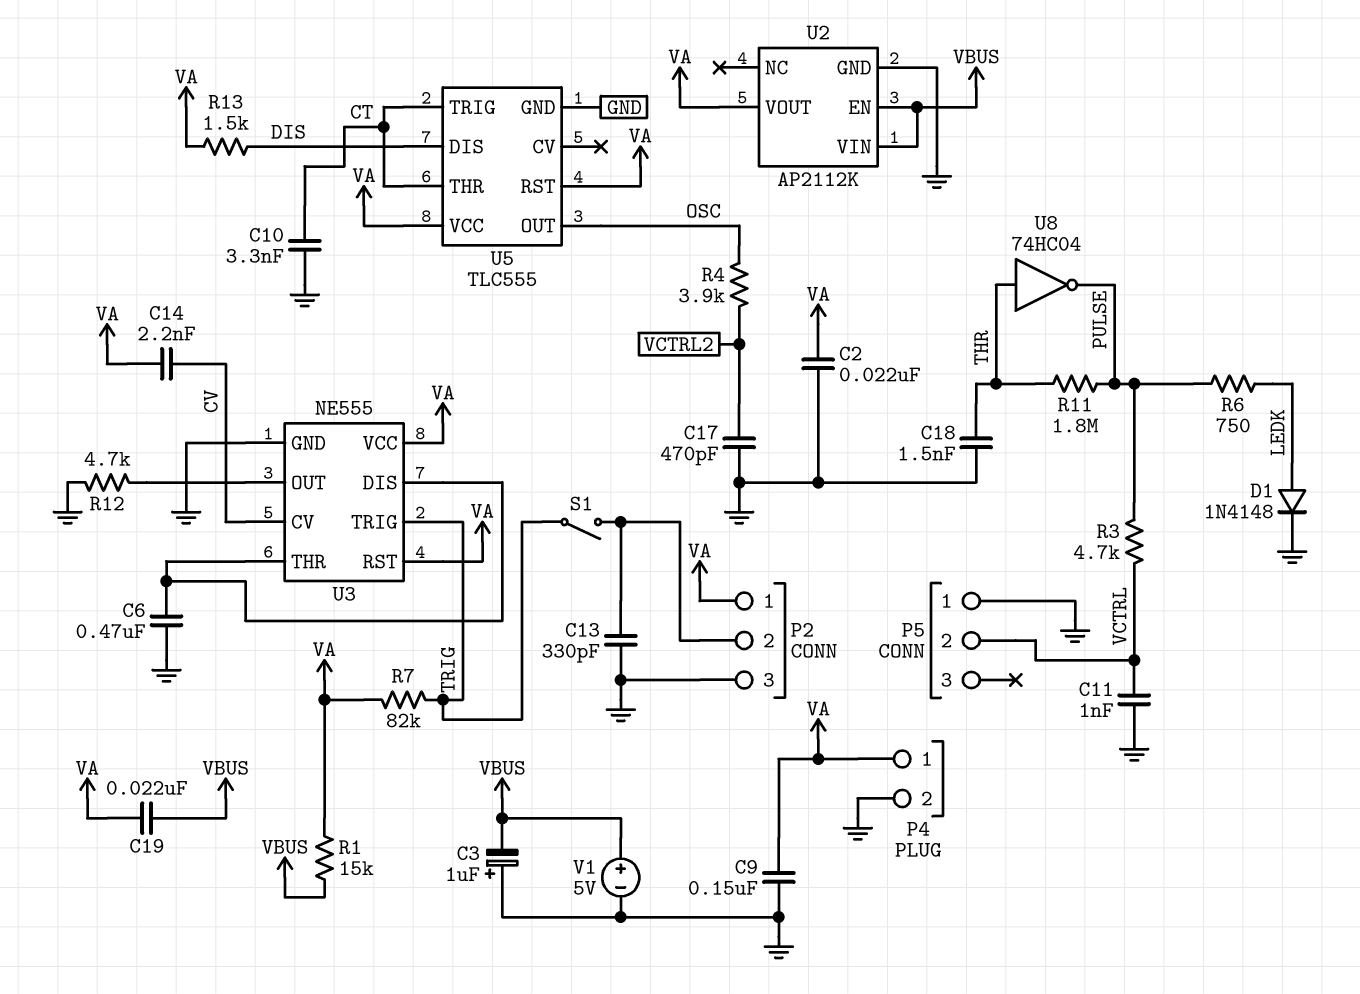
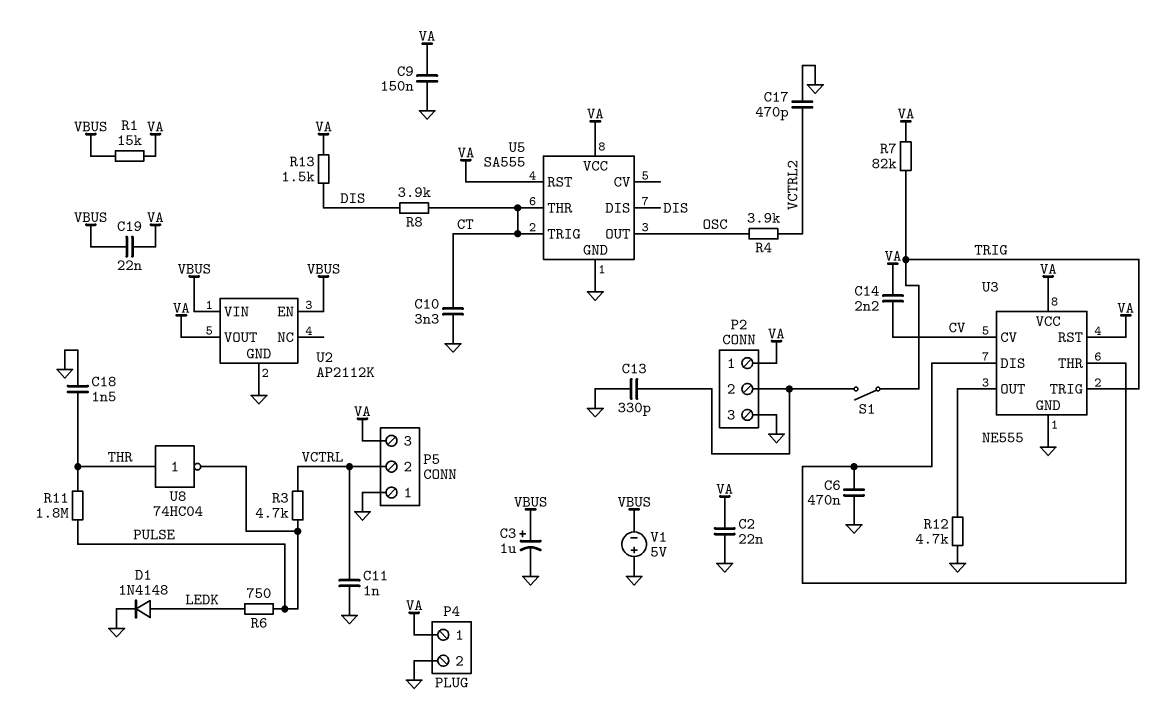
C3: 1uF (plus GND, minus VBUS) -> 1uF (plus VBUS, minus GND)
P5 pin 3: none -> VA
R8: none -> 3.9k (CT, DIS)
U5: TLC555 -> SA555
V1: 5V (plus VBUS, minus GND) -> 5V (plus GND, minus VBUS)

